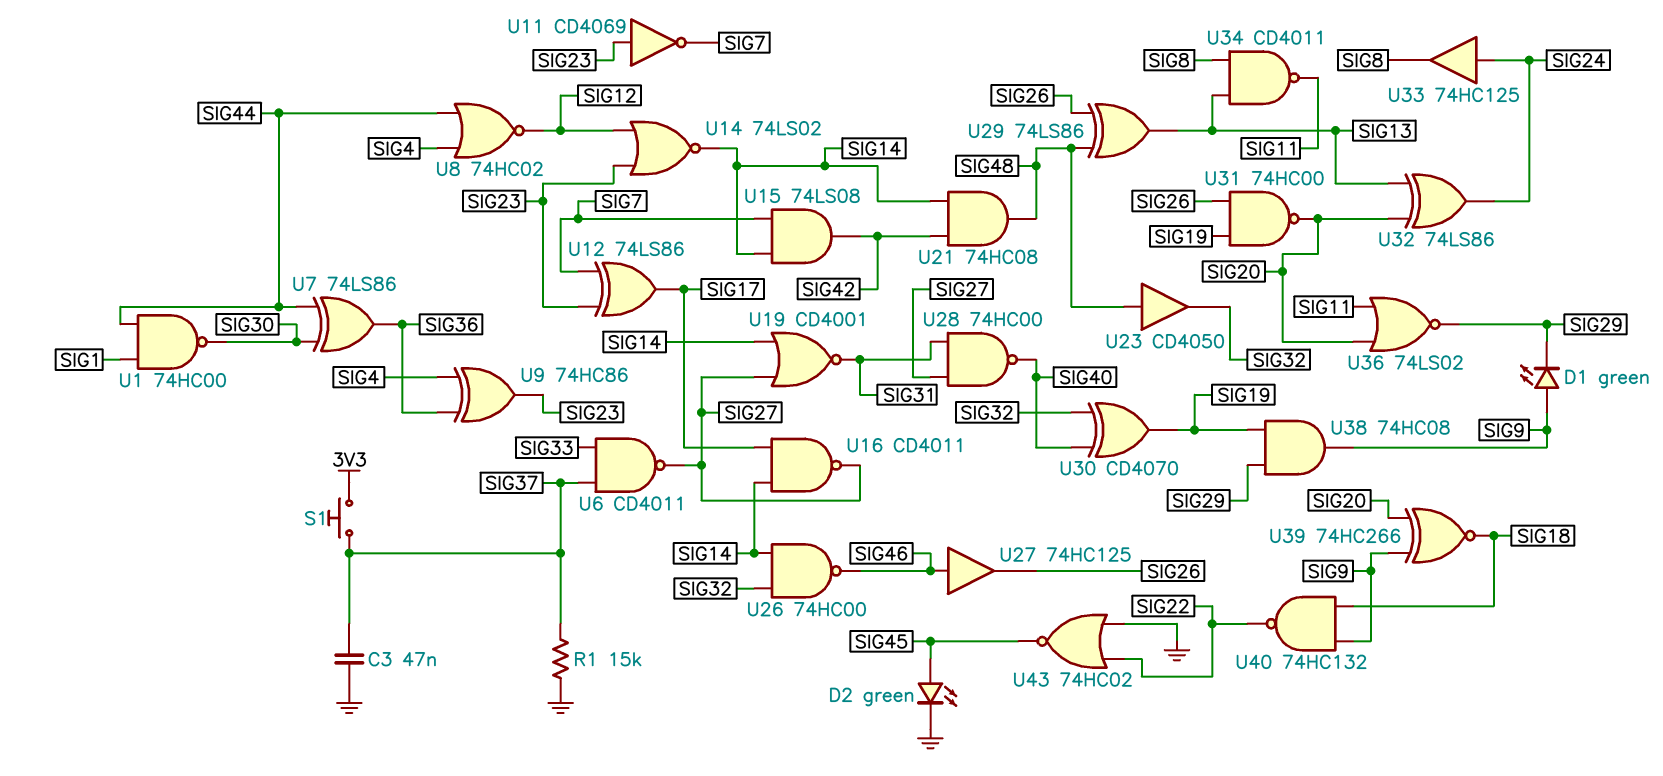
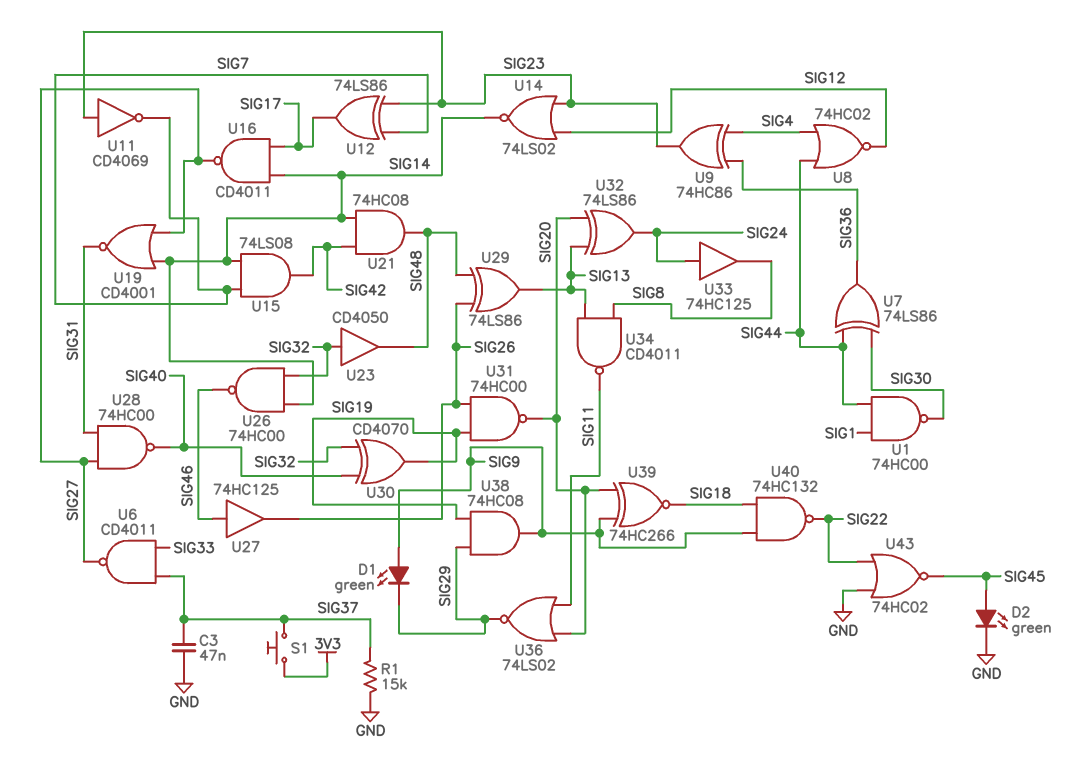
U23: buffer CD4050 (in SIG48, out SIG32) -> buffer CD4050 (in SIG32, out SIG48)

